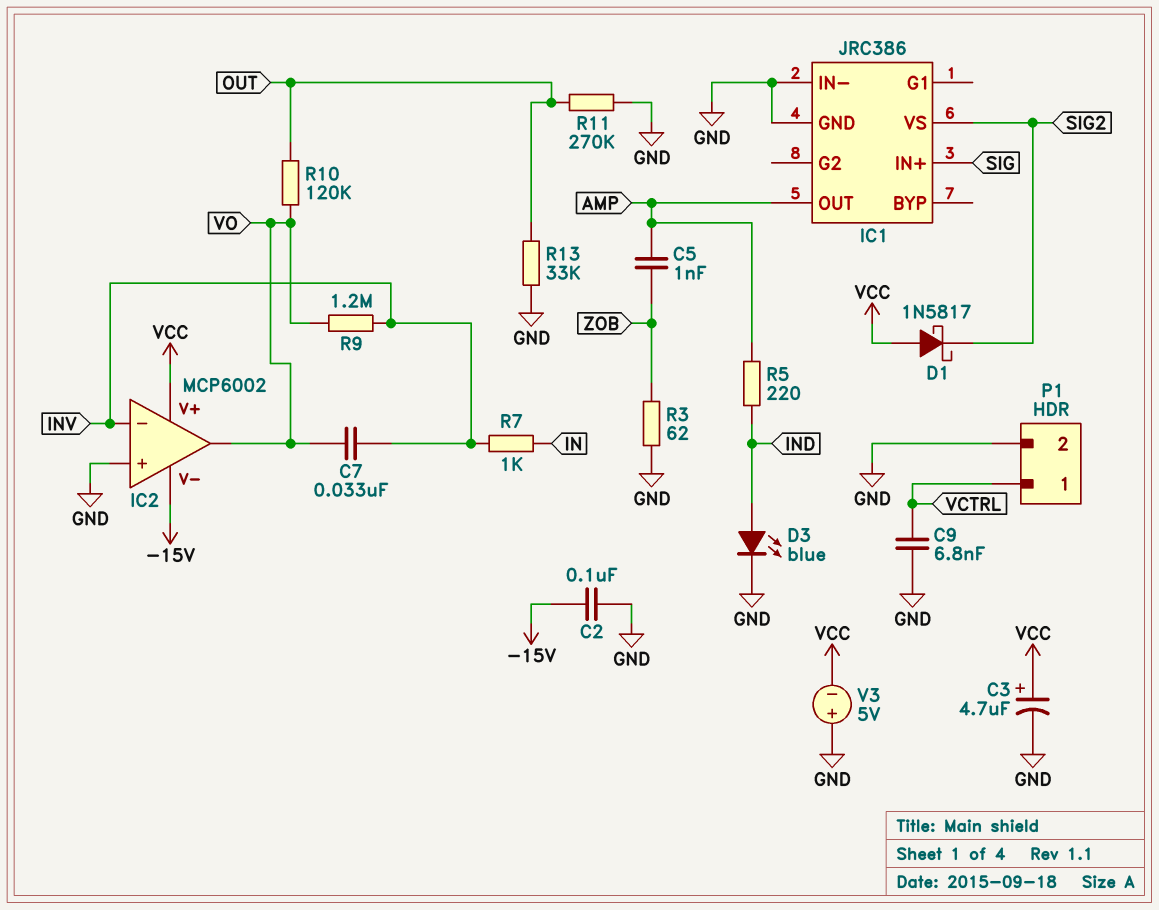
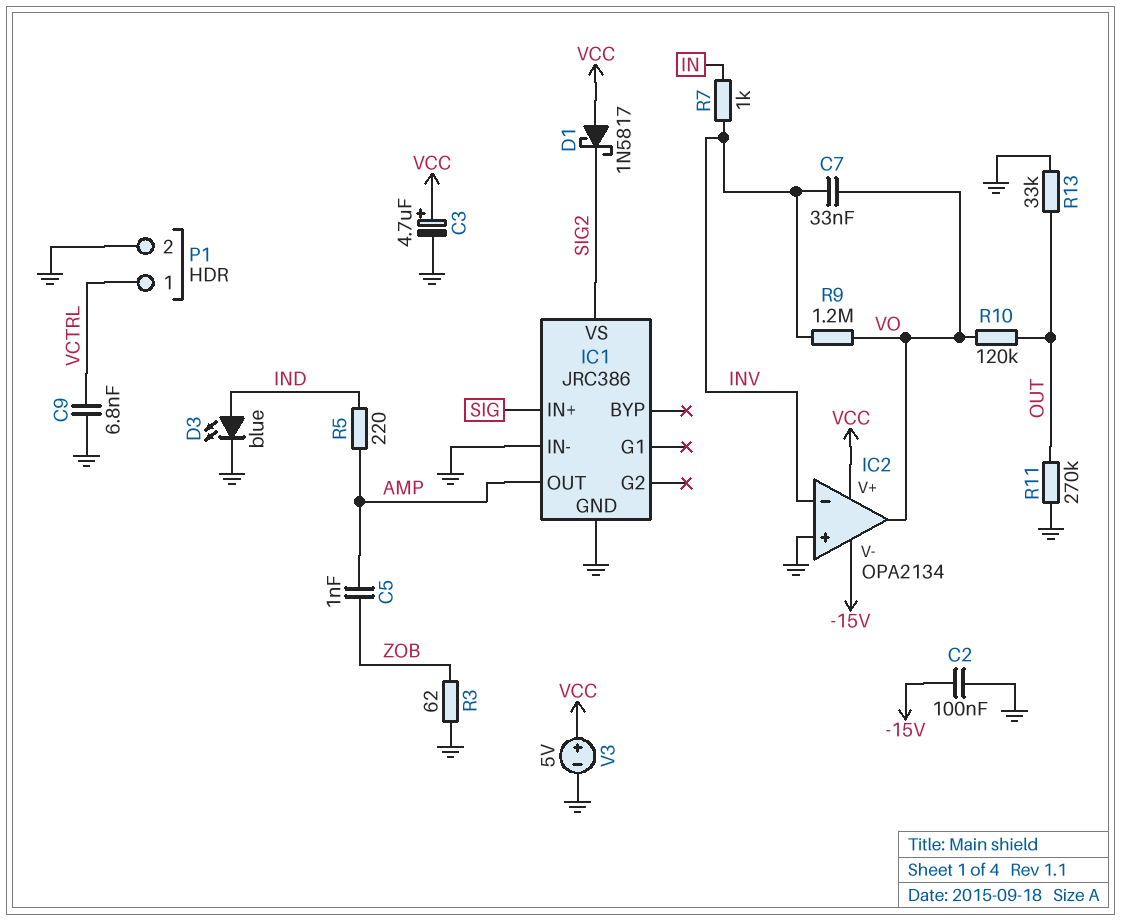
IC2: MCP6002 -> OPA2134
V3: 5V (plus GND, minus VCC) -> 5V (plus VCC, minus GND)

